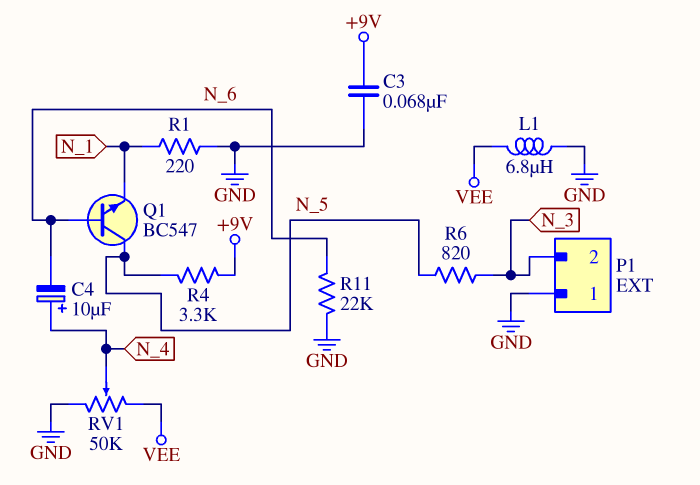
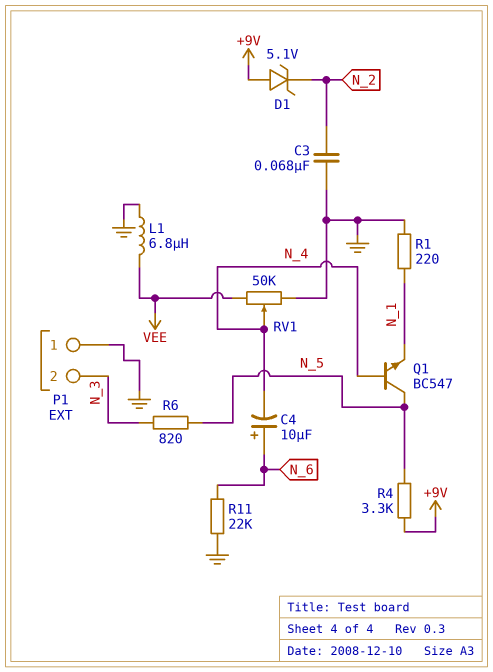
C3: 68nF (+9V, GND) -> 68nF (GND, N_2)
C4: 10uF (plus N_4, minus N_6) -> 10uF (plus N_6, minus N_4)
D1: none -> zener 5.1V (A +9V, K N_2)
Q1: NPN BC547 (B N_6, C N_5, E N_1) -> NPN BC547 (B N_4, C N_5, E N_1)

